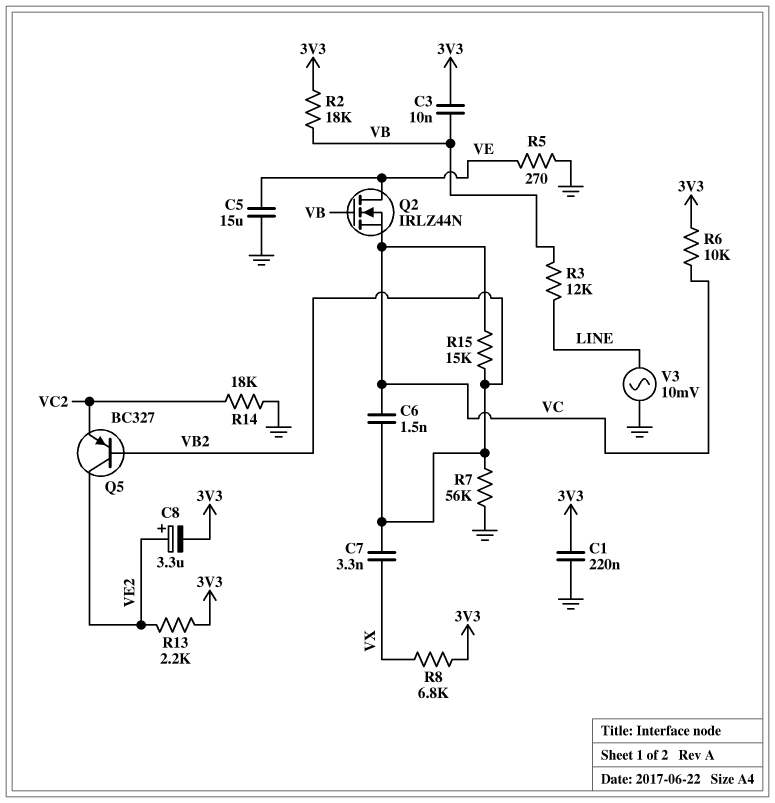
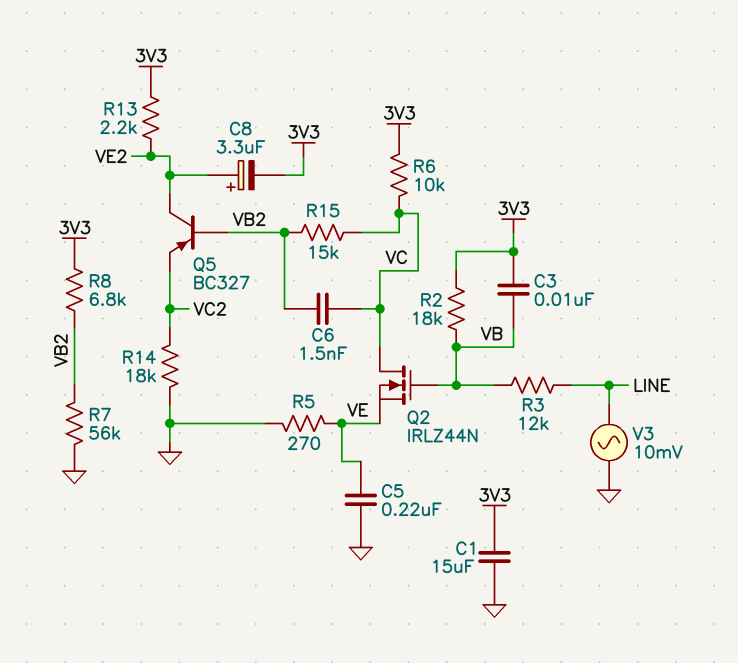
C1: 220nF (3V3, GND) -> 15uF (3V3, GND)
C5: 15uF (GND, VE) -> 220nF (GND, VE)
C7: 3.3nF (VB2, VX) -> none
Q2: NMOS IRLZ44N (G VB, D VE, S VC) -> NMOS IRLZ44N (G VB, D VC, S VE)
R8: 6.8k (3V3, VX) -> 6.8k (3V3, VB2)

